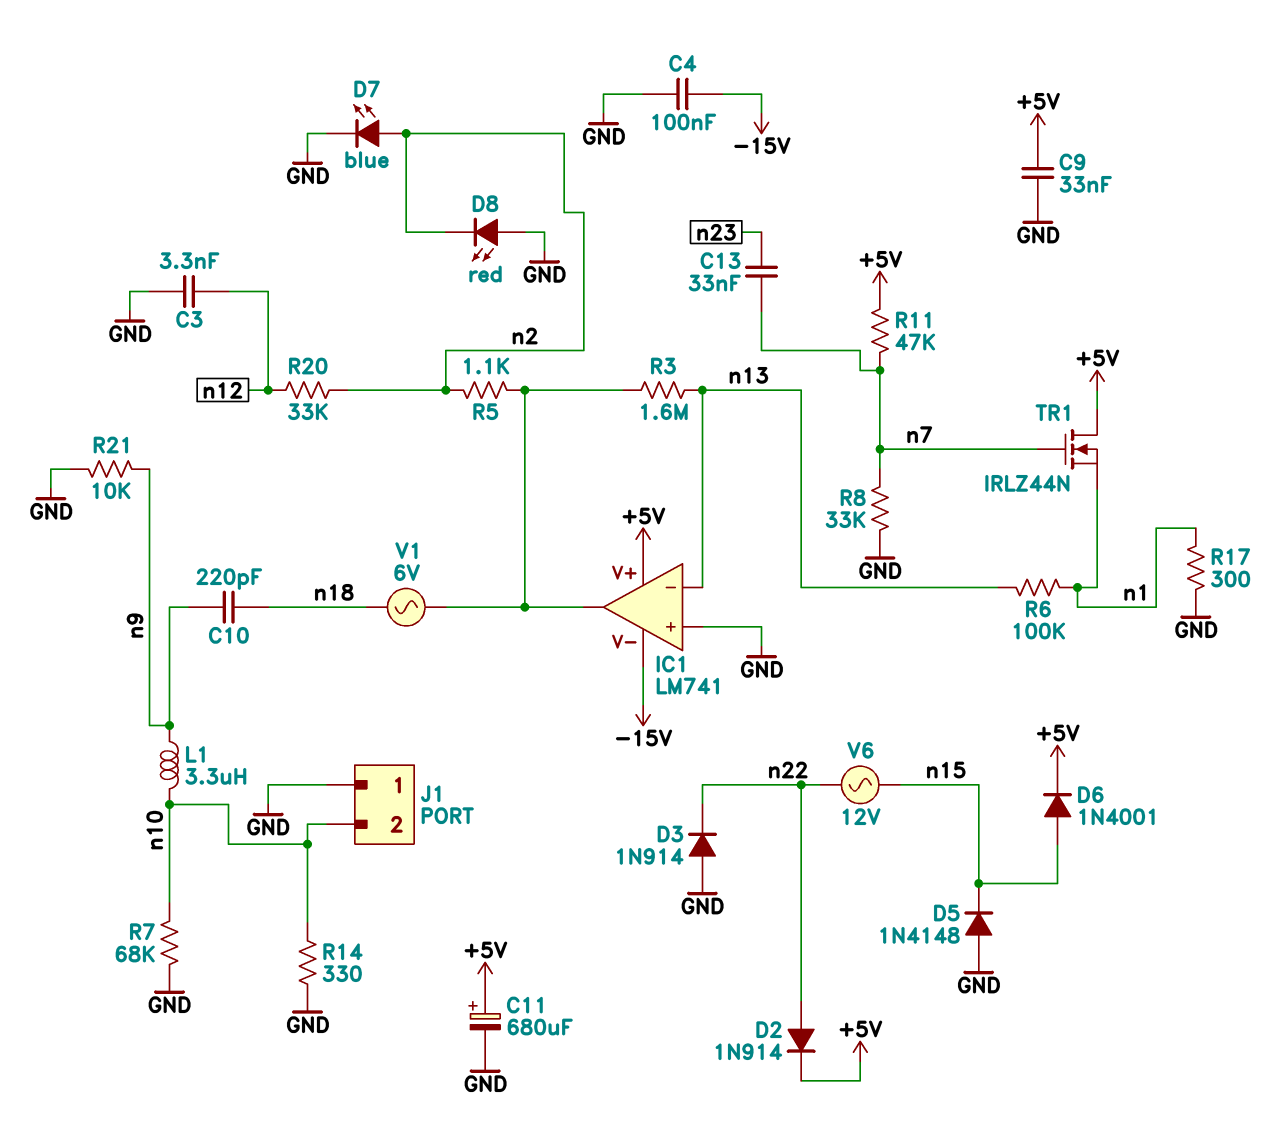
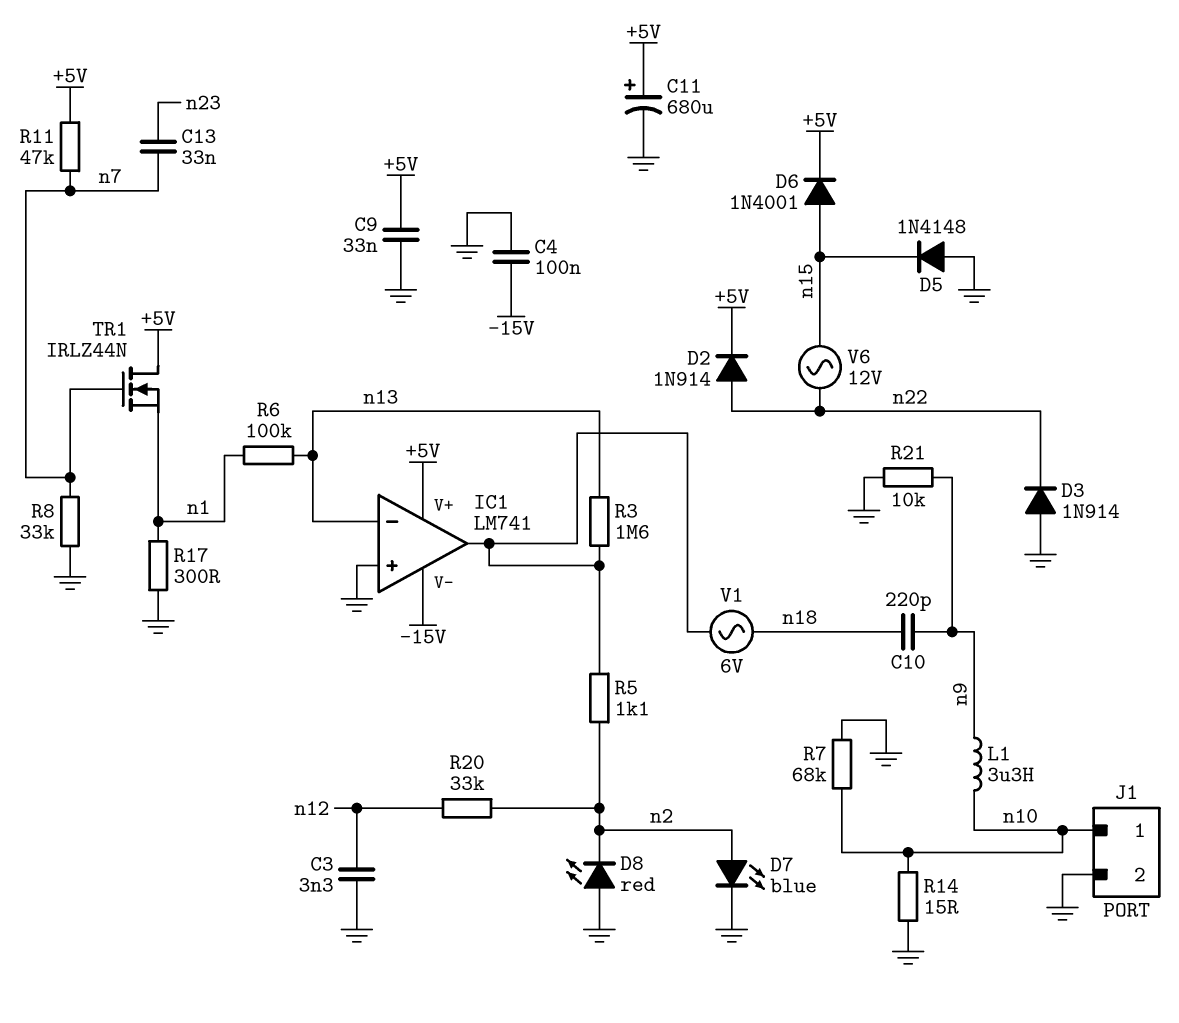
J1 pin 1: GND -> n10
J1 pin 2: n10 -> GND
R14: 330 (GND, n10) -> 15 (GND, n10)

